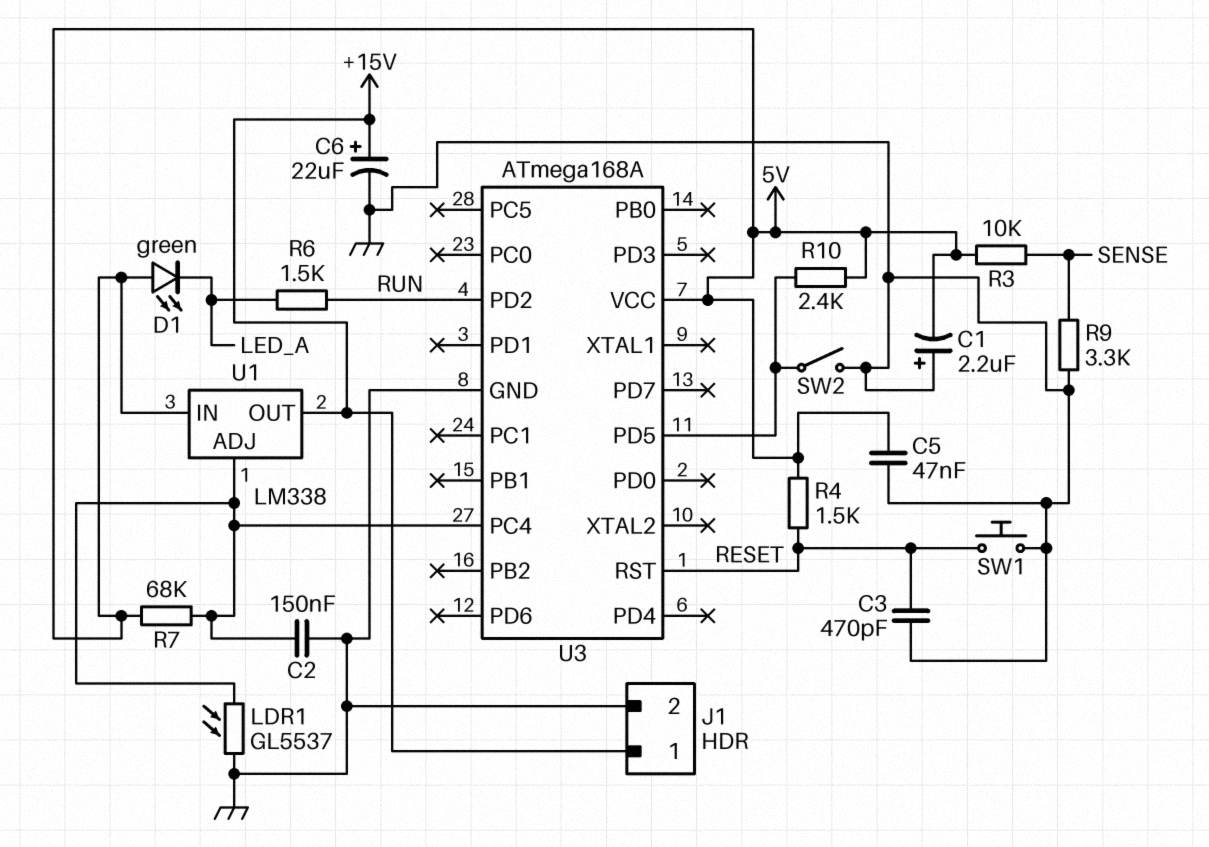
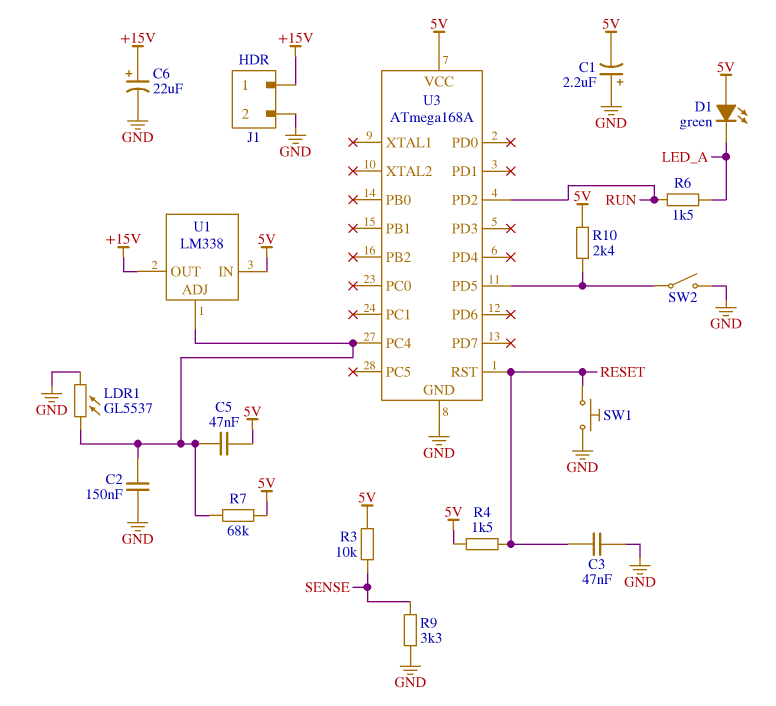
C3: 470pF (GND, RESET) -> 47nF (GND, RESET)
C5: 47nF (5V, GND) -> 47nF (5V, U1/ADJ)

